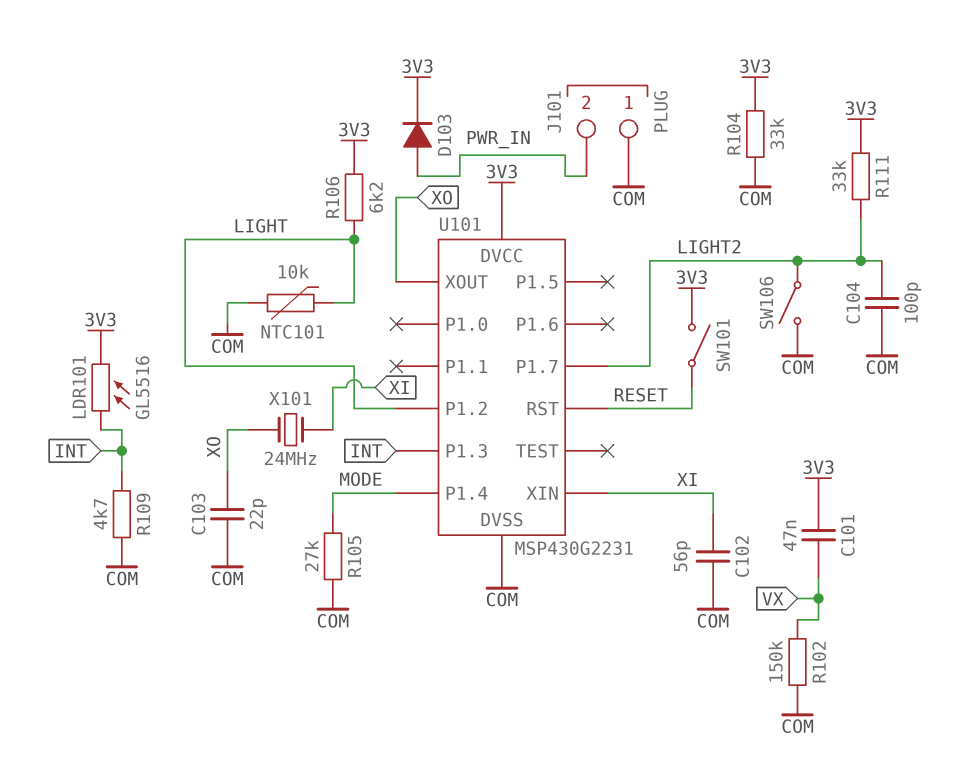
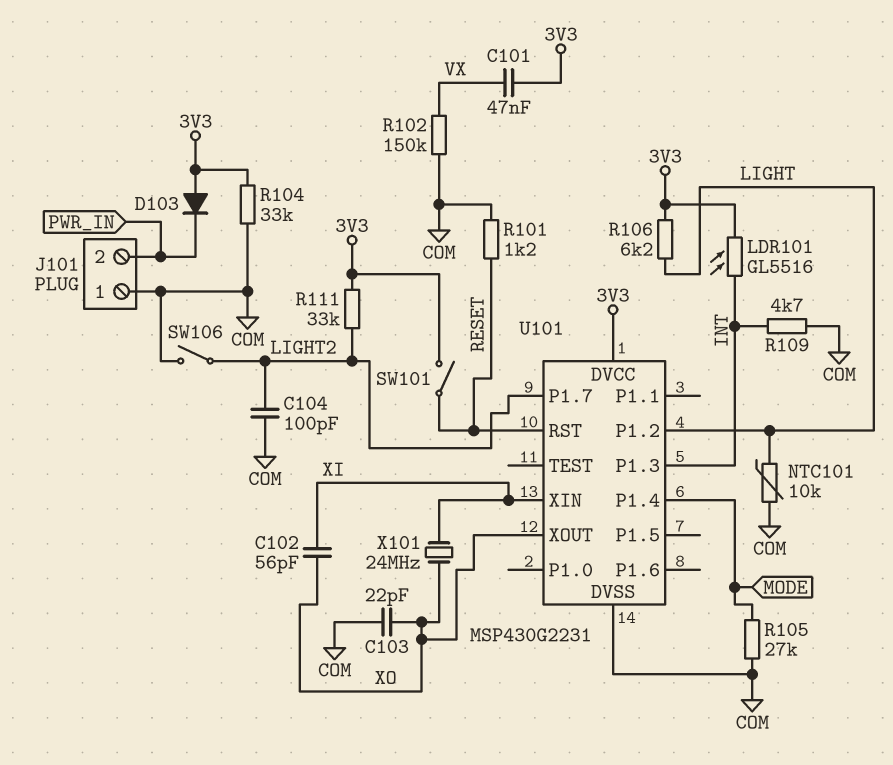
C102: 56pF (COM, XI) -> 56pF (XI, XO)
D103: diode (A PWR_IN, K 3V3) -> diode (A 3V3, K PWR_IN)
R101: none -> 1.2k (COM, RESET)

